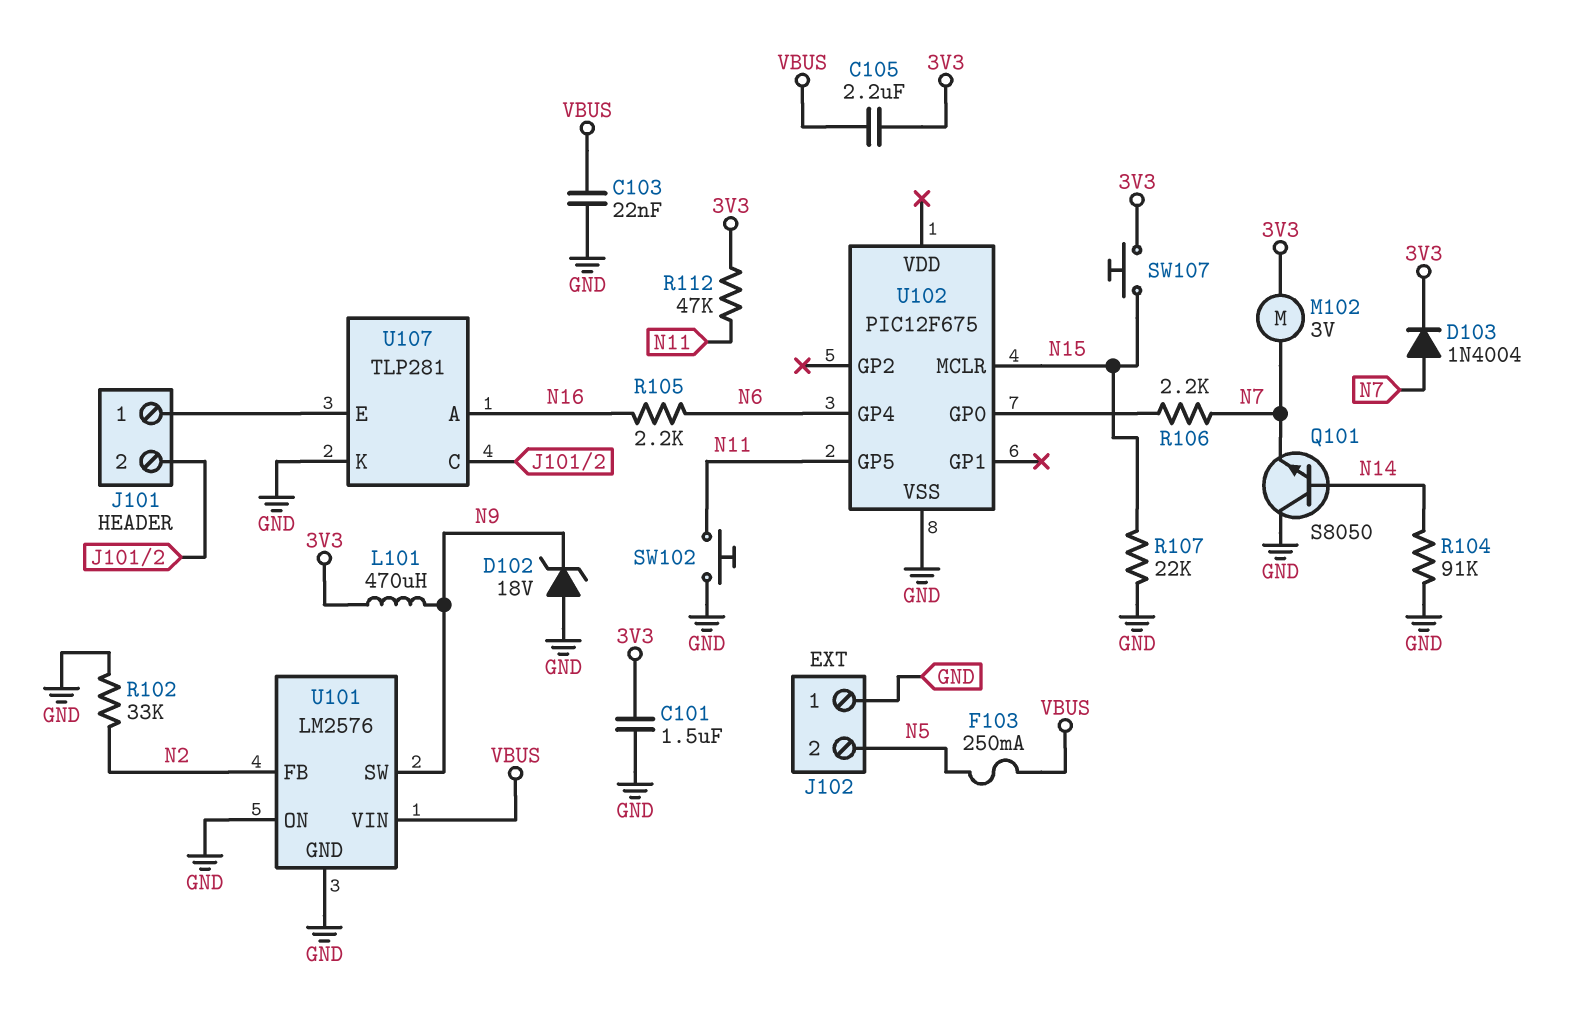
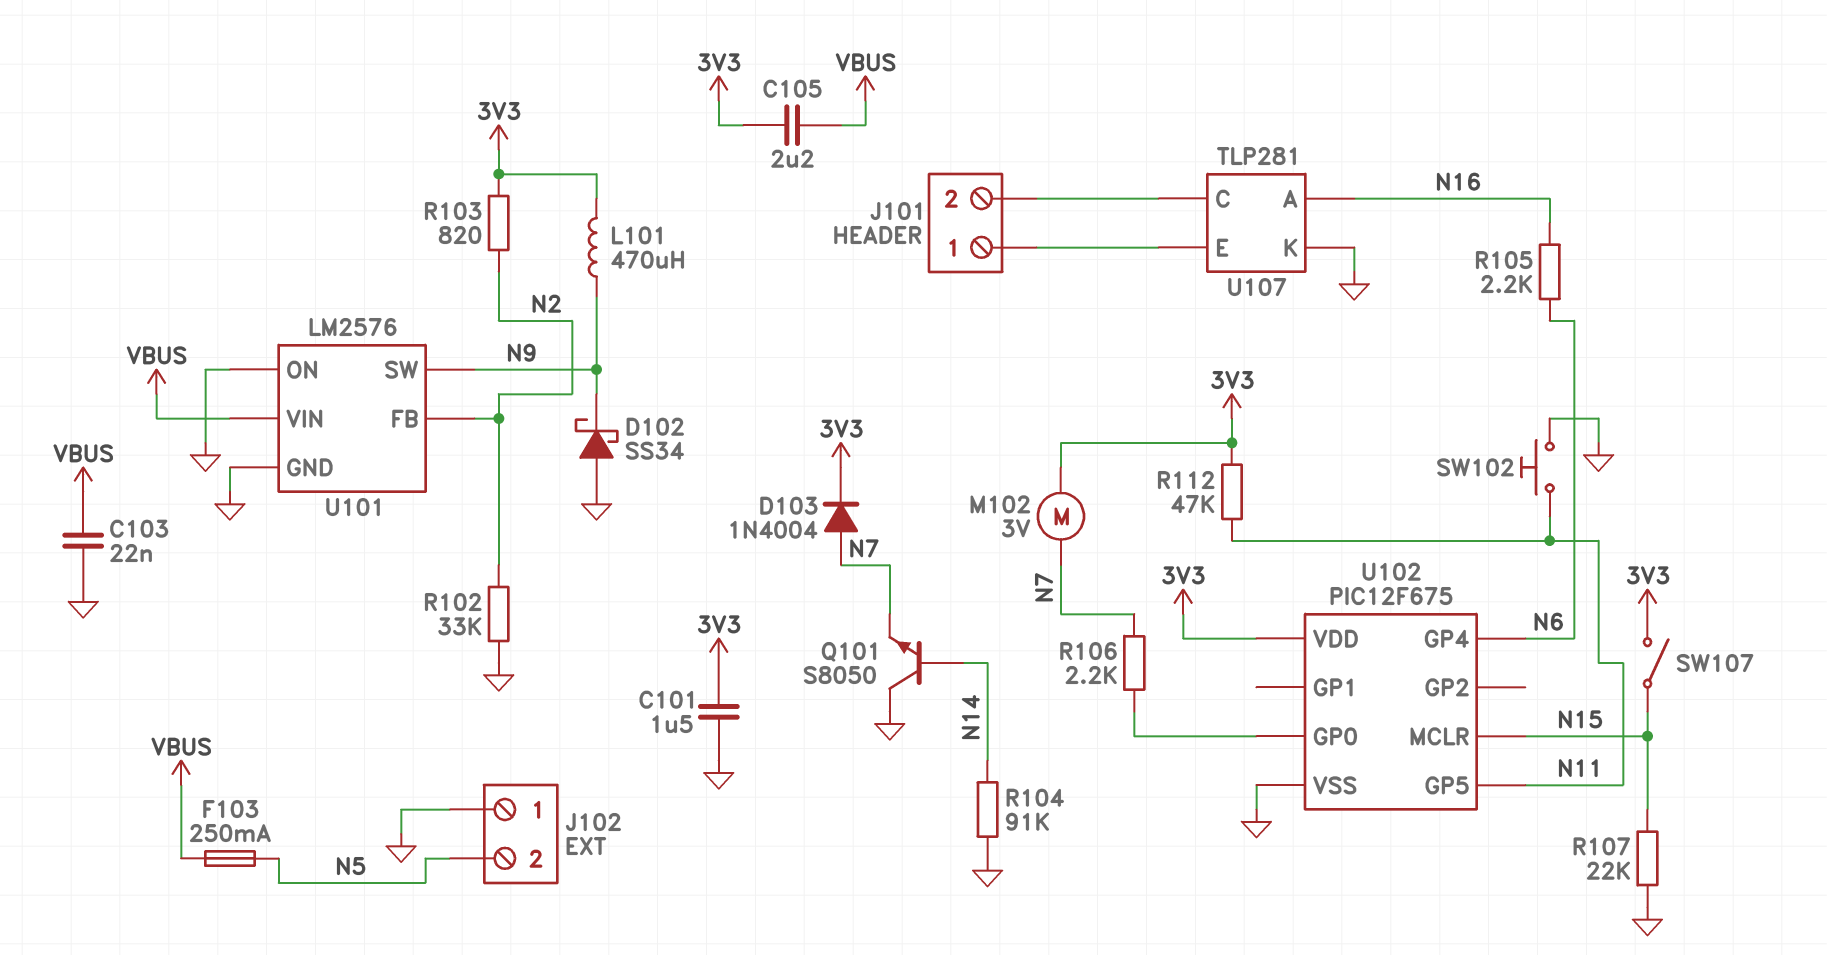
D102: zener 18V (A GND, K N9) -> schottky SS34 (A GND, K N9)
R103: none -> 820 (3V3, N2)
SW107: button (3V3, N15) -> switch (3V3, N15)
U102 pin VDD: none -> 3V3

